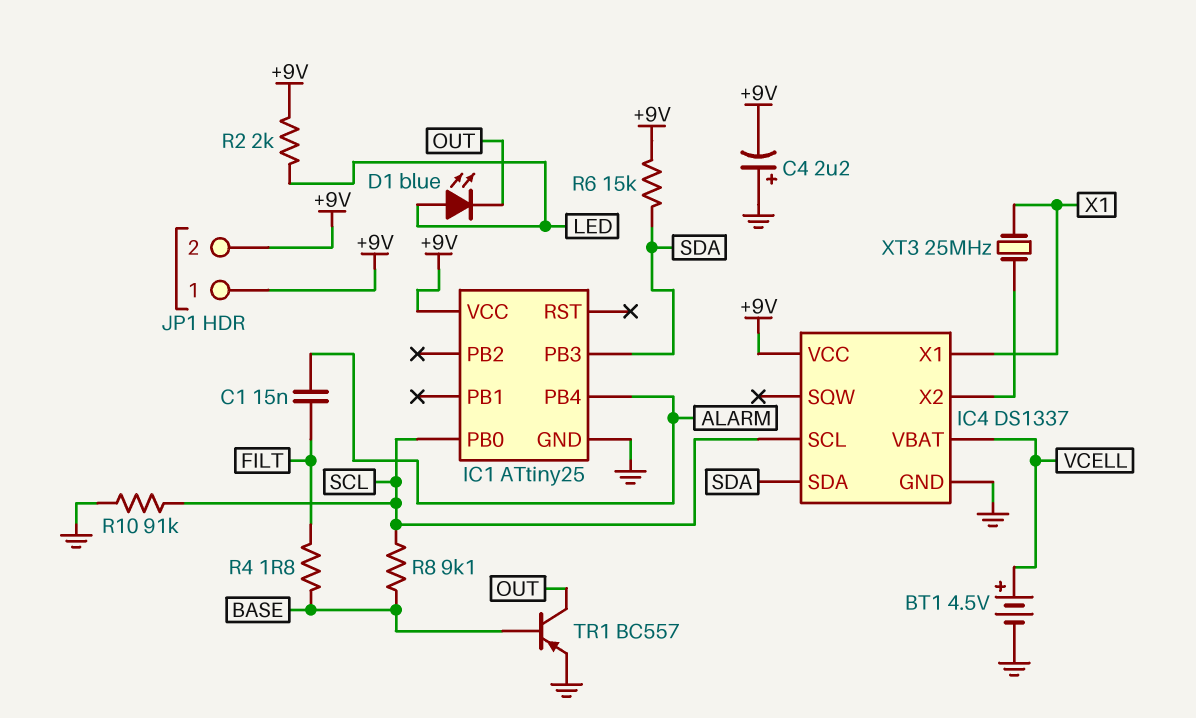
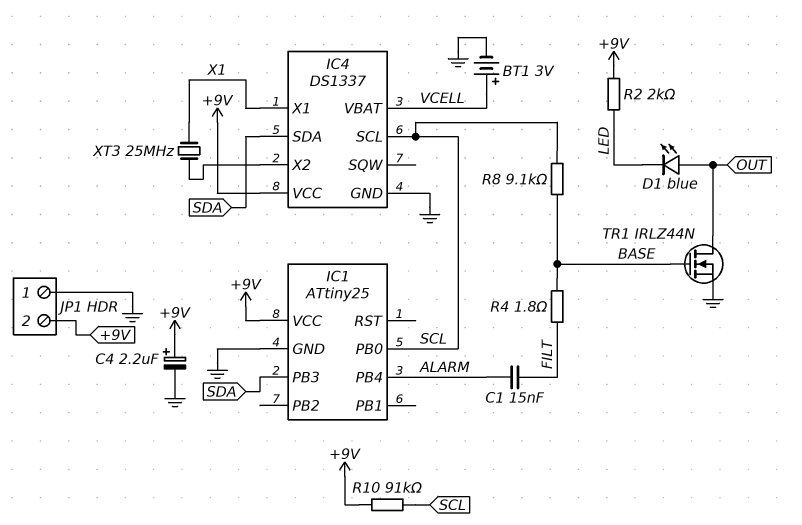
BT1: 4.5V (plus VCELL, minus GND) -> 3V (plus VCELL, minus GND)
C4: 2.2uF (plus GND, minus +9V) -> 2.2uF (plus +9V, minus GND)
D1: LED blue (A LED, K OUT) -> LED blue (A OUT, K LED)
JP1 pin 1: +9V -> GND
R6: 15k (+9V, SDA) -> none
R10: 91k (GND, SCL) -> 91k (+9V, SCL)
TR1: PNP BC557 (B BASE, C OUT, E GND) -> NMOS IRLZ44N (G BASE, D OUT, S GND)

